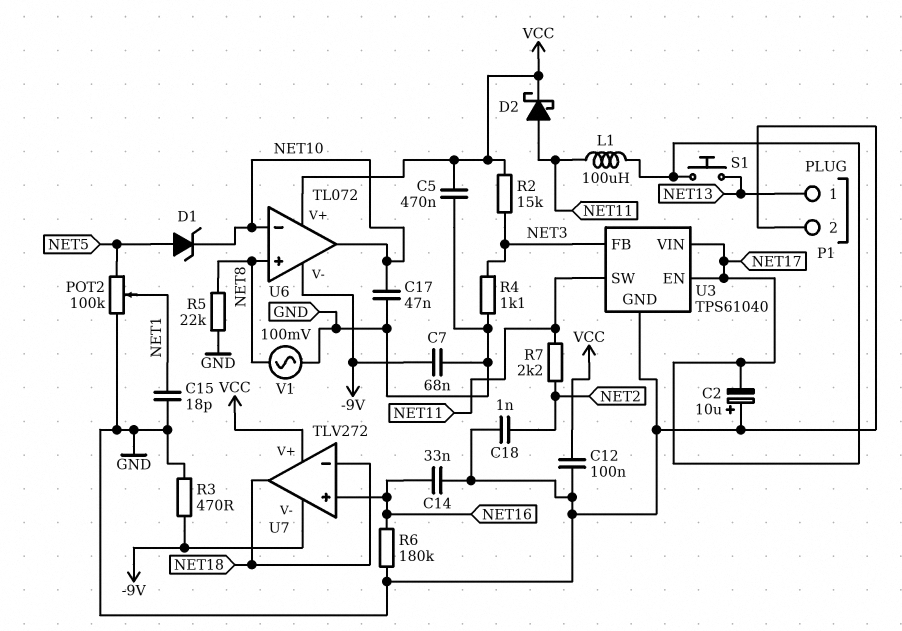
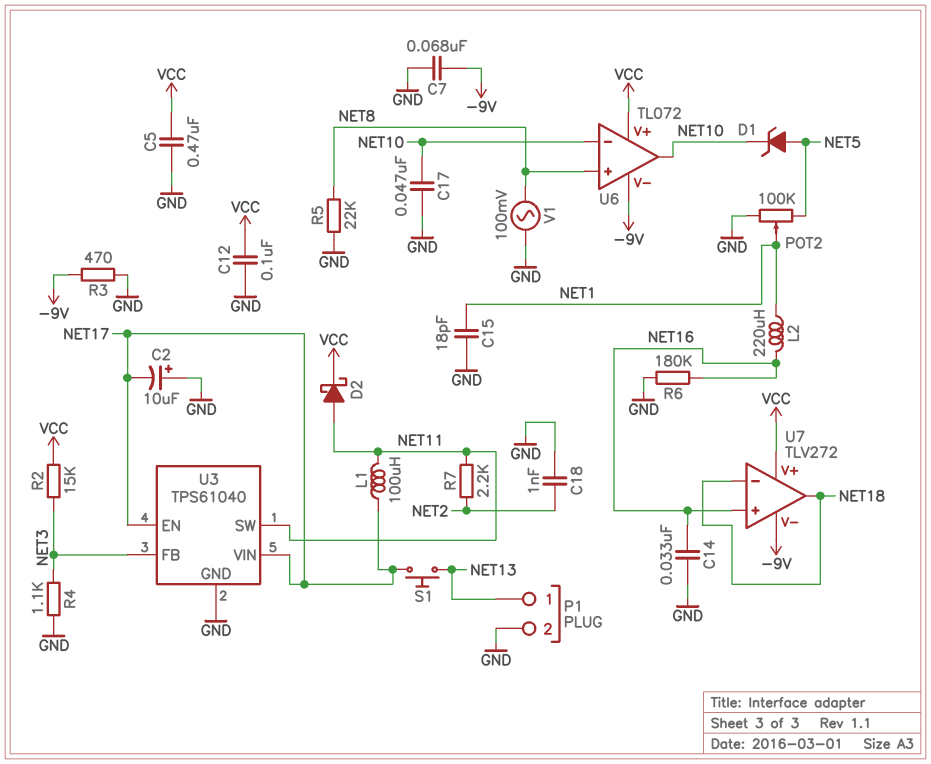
L2: none -> 220uH (NET1, NET16)

